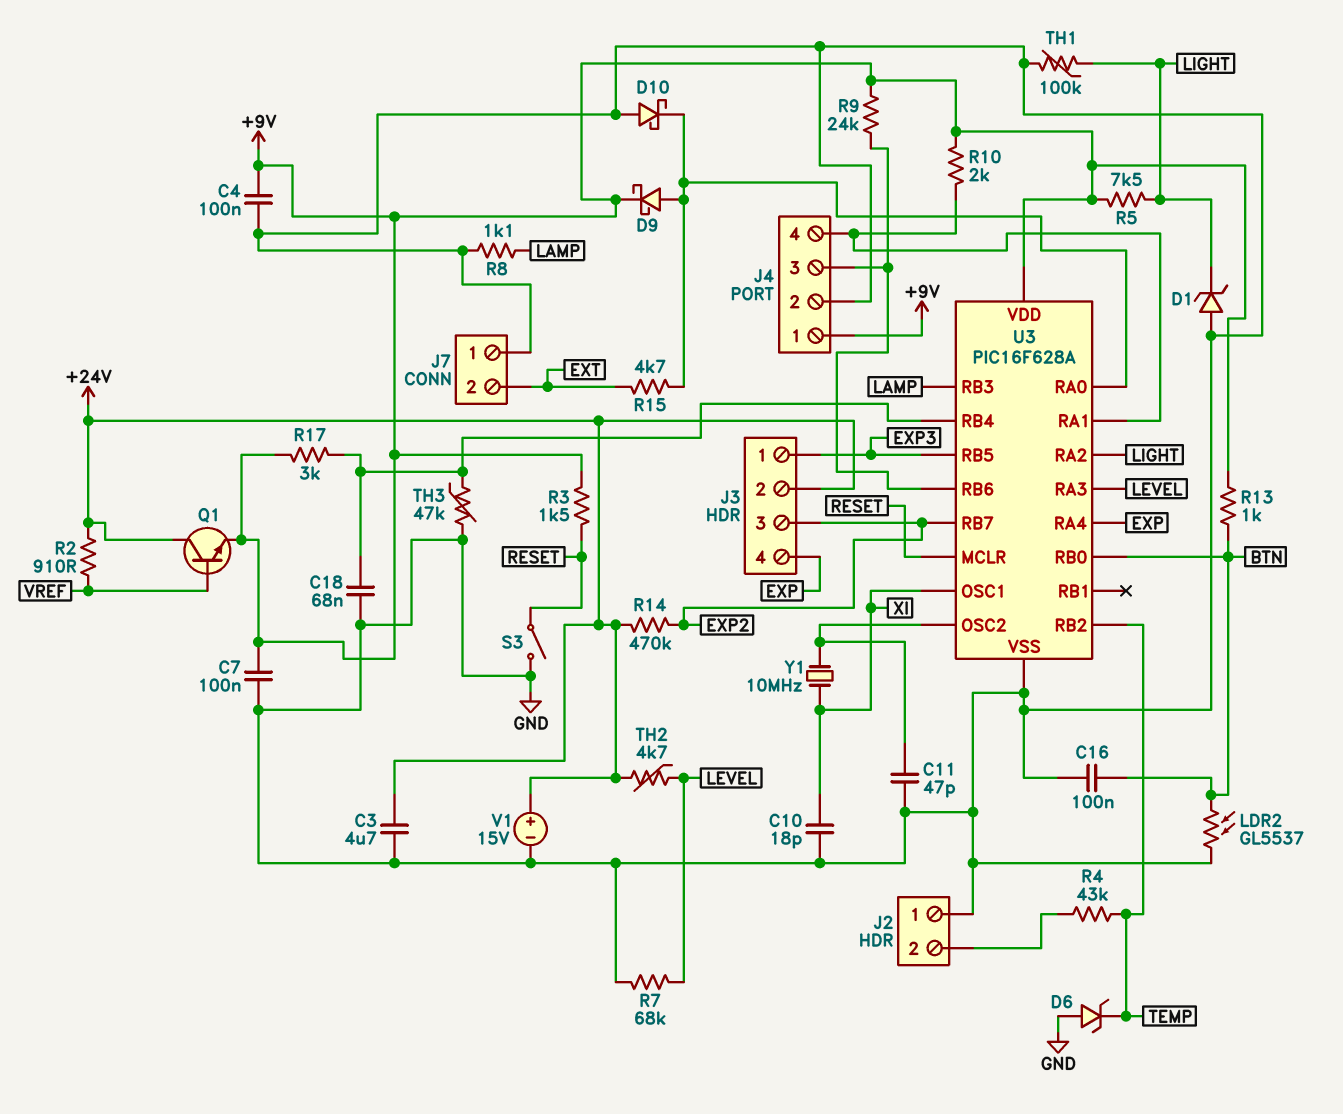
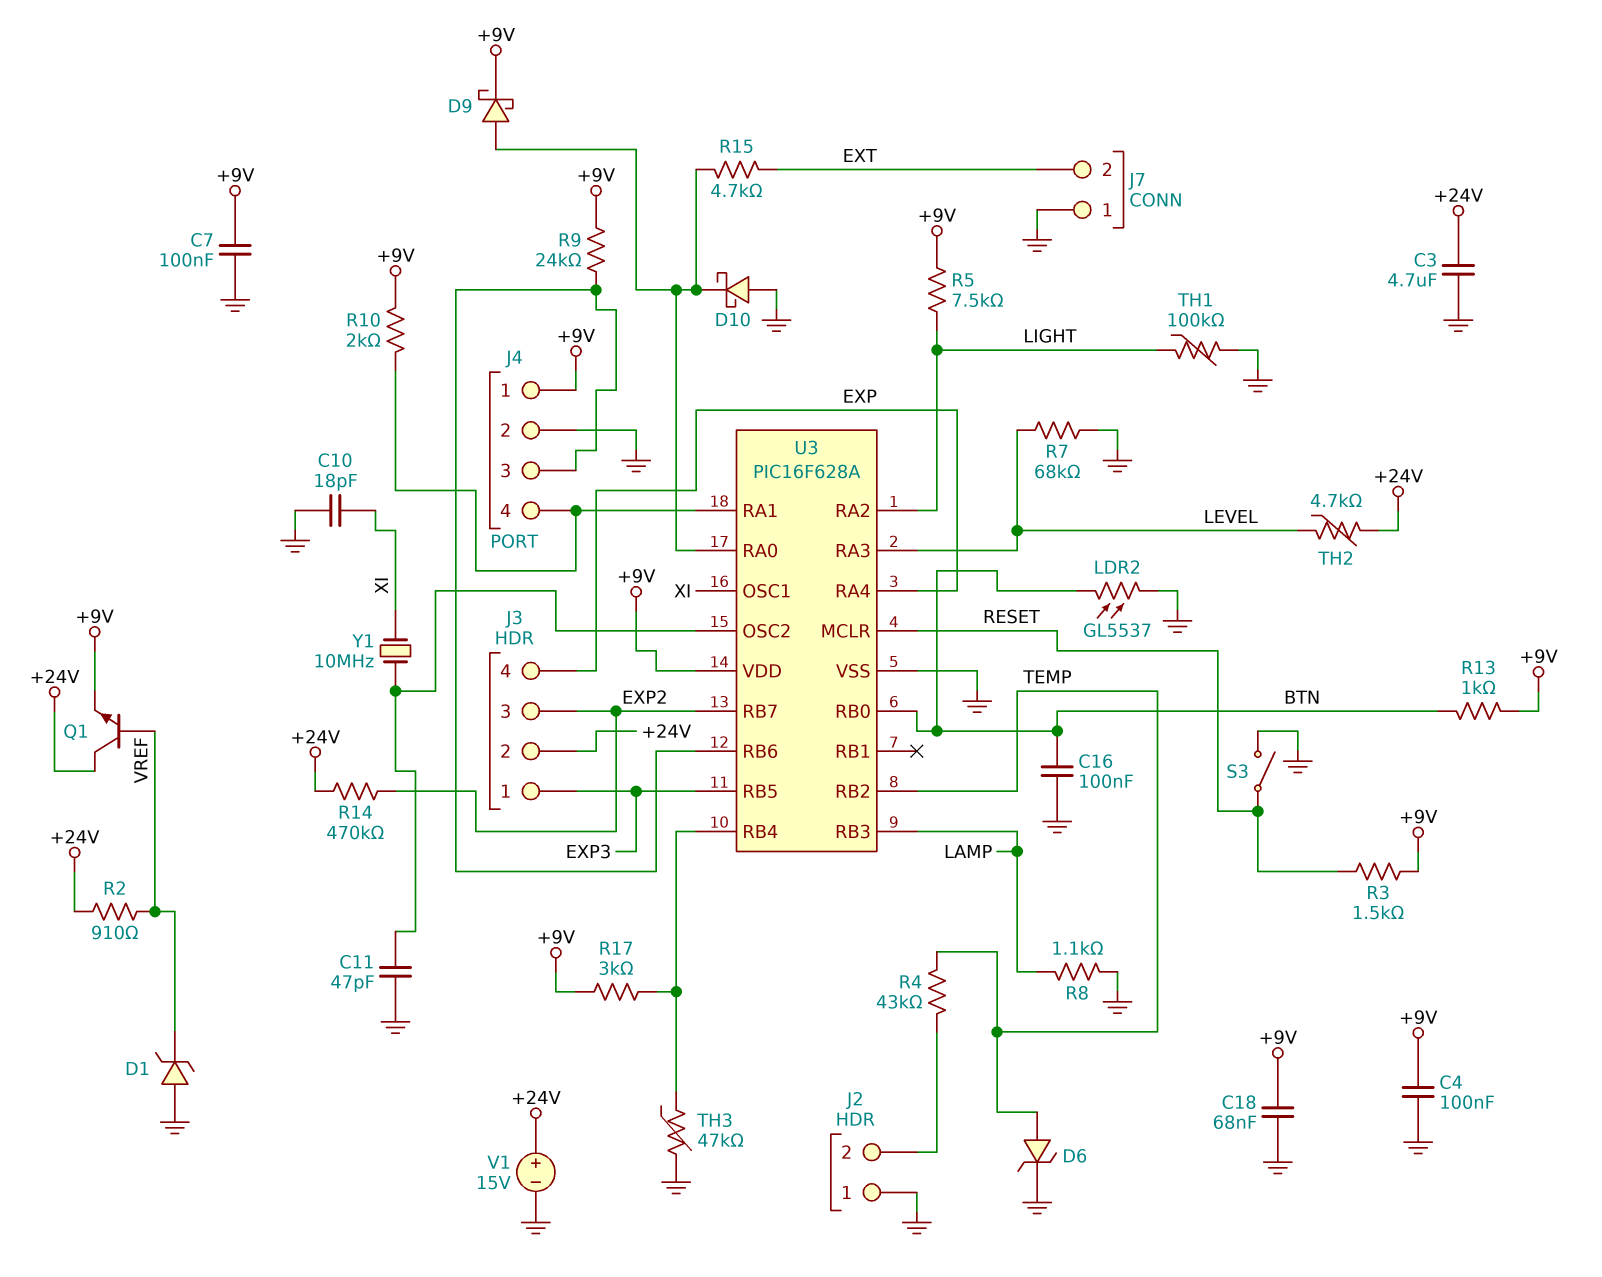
C18: 68nF (GND, U3/RB4) -> 68nF (+9V, GND)
D1: zener (A GND, K LIGHT) -> zener (A GND, K VREF)
D6: zener (A GND, K TEMP) -> zener (A TEMP, K GND)

